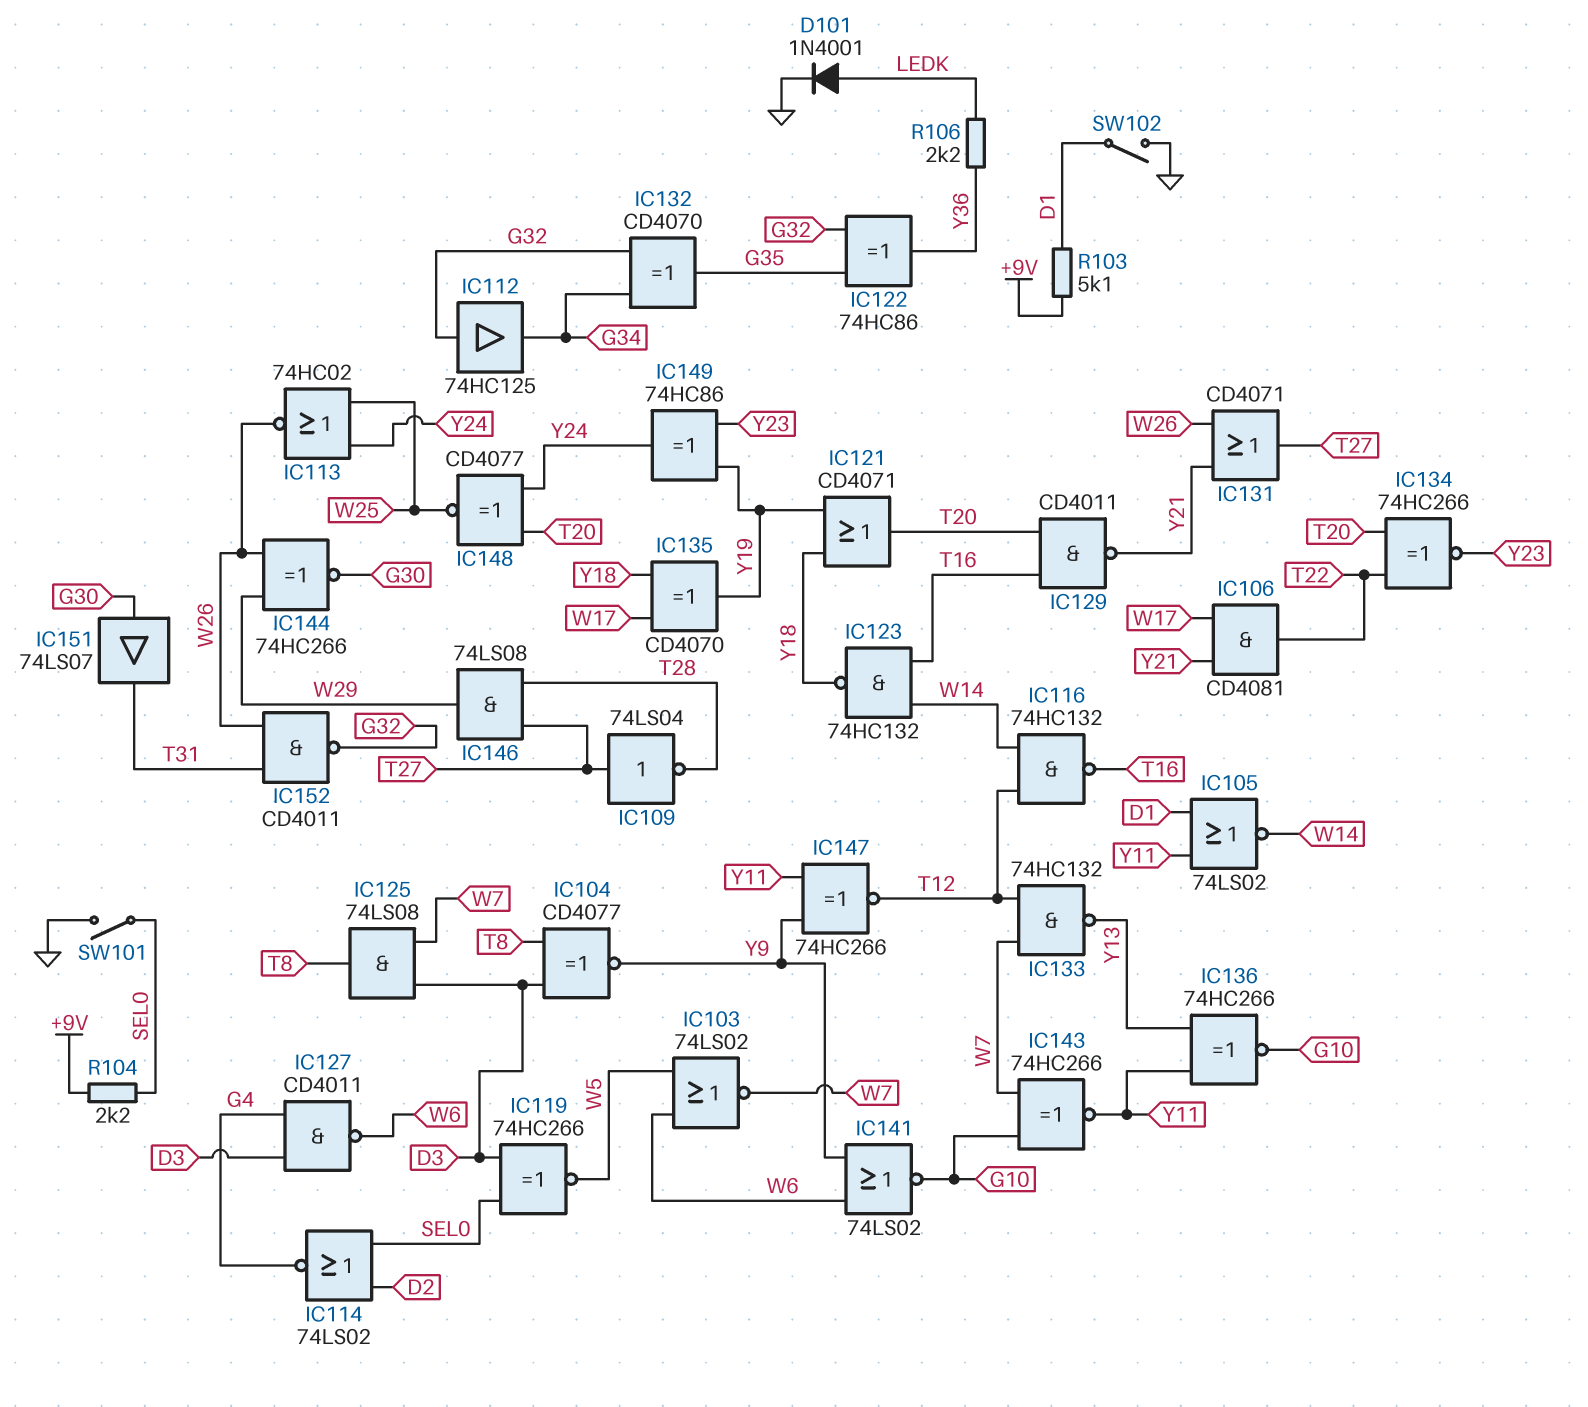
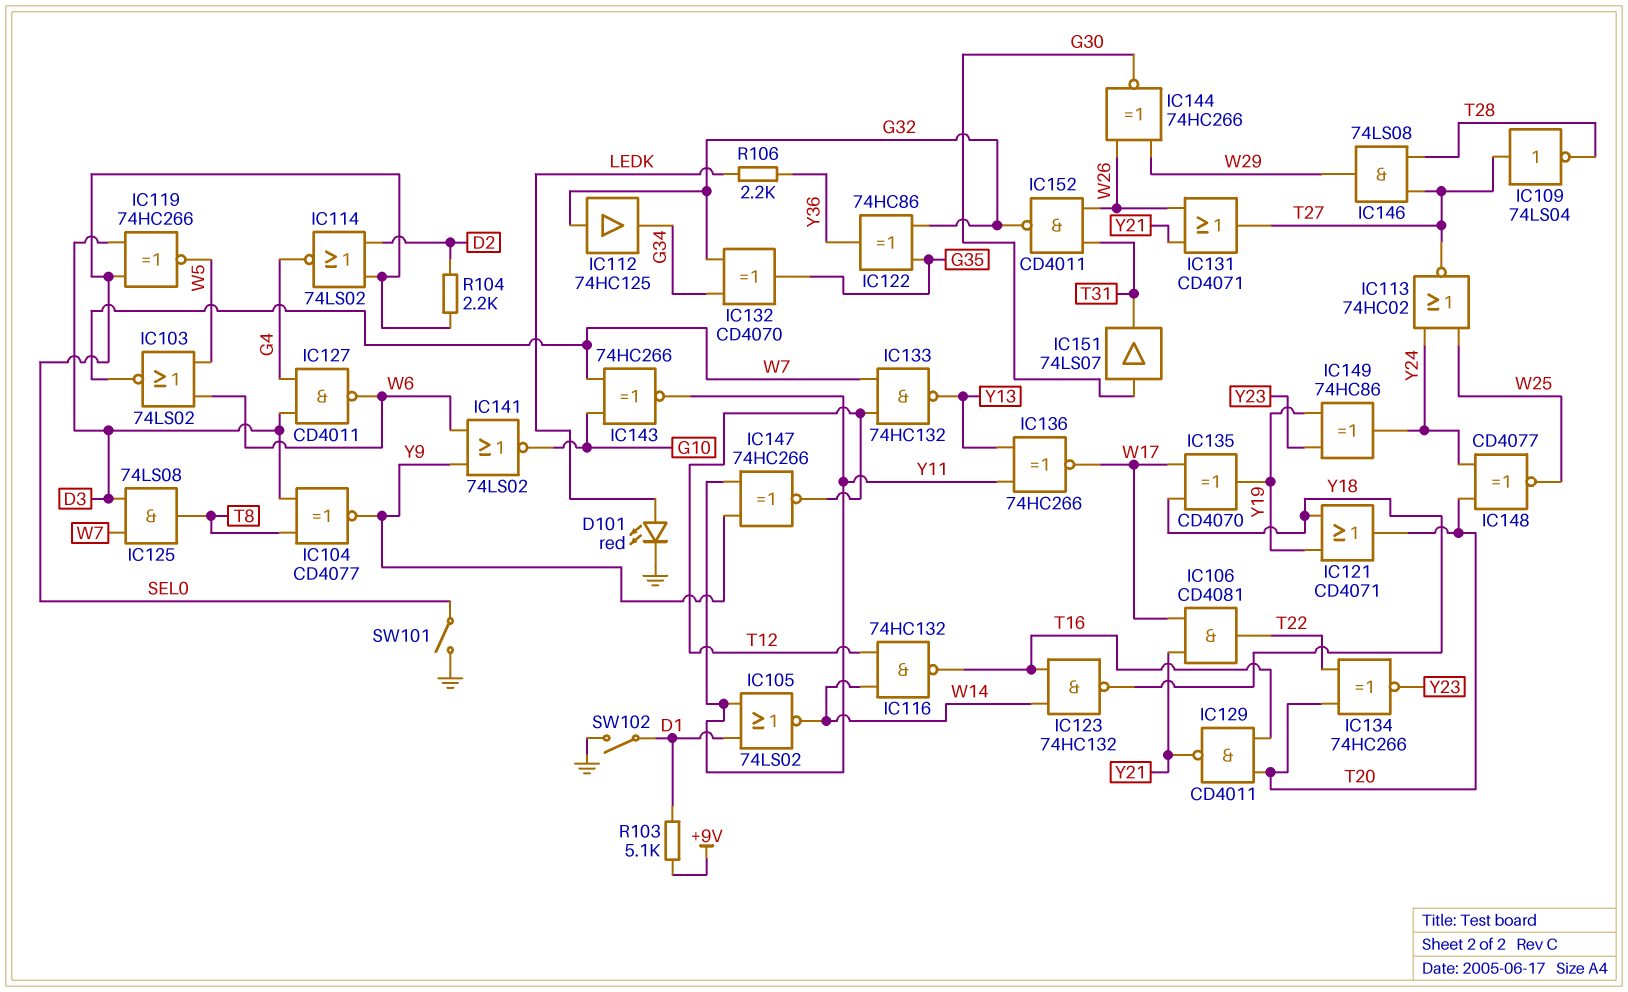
D101: diode 1N4001 (A LEDK, K GND) -> LED red (A LEDK, K GND)
IC113: NOR 74HC02 (in W25, in Y24, out W26) -> NOR 74HC02 (in W25, in Y24, out T27)
IC136: XNOR 74HC266 (in Y11, in Y13, out G10) -> XNOR 74HC266 (in Y11, in Y13, out W17)
R104: 2.2k (+9V, SEL0) -> 2.2k (D2, SEL0)

